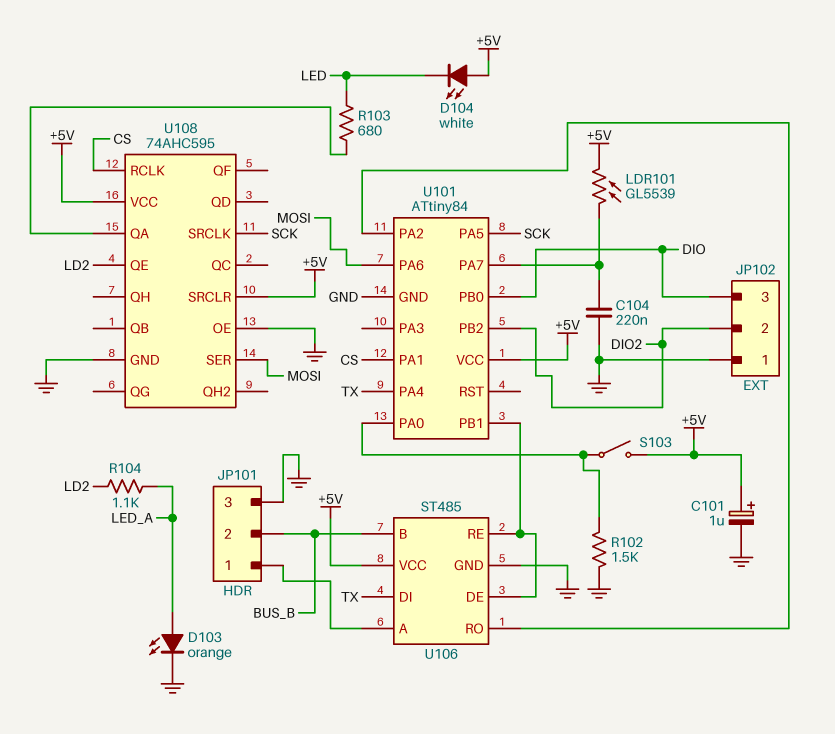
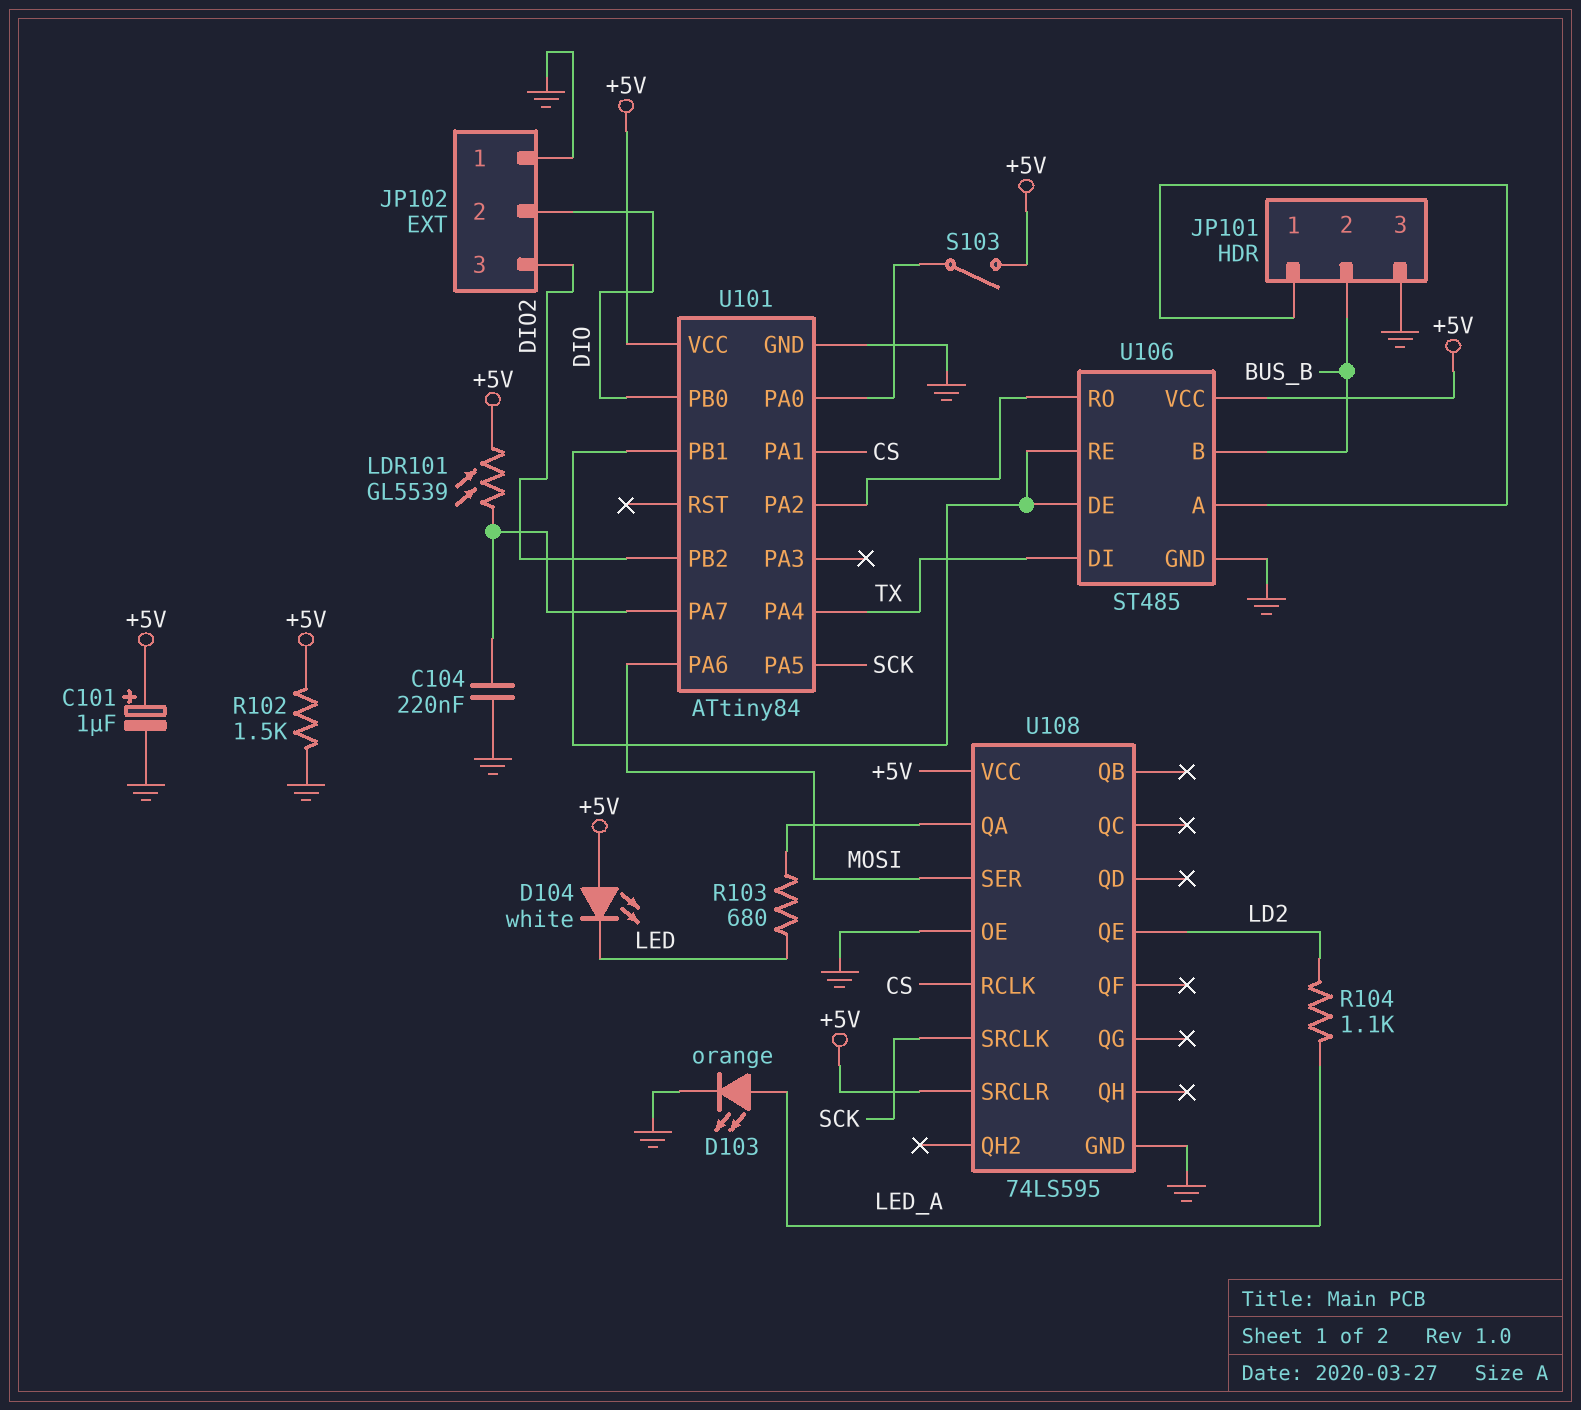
JP102 pin 2: DIO2 -> DIO
JP102 pin 3: DIO -> DIO2
R102: 1.5k (GND, U101/PA0) -> 1.5k (+5V, GND)
U108: 74AHC595 -> 74LS595

